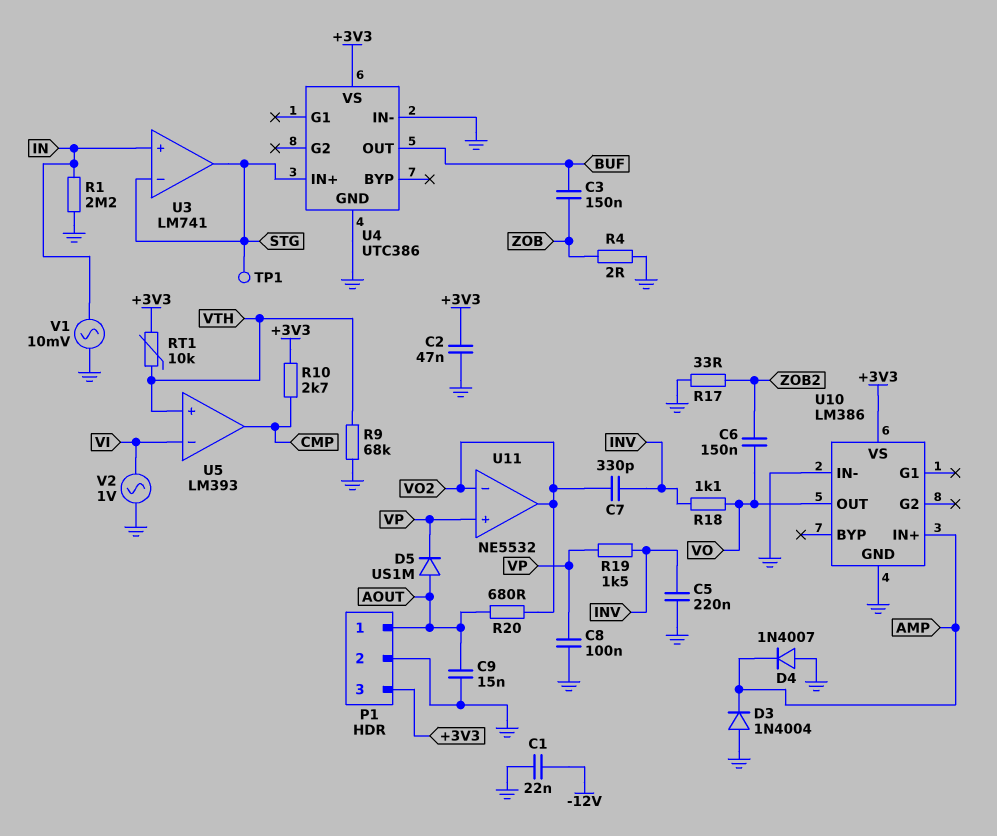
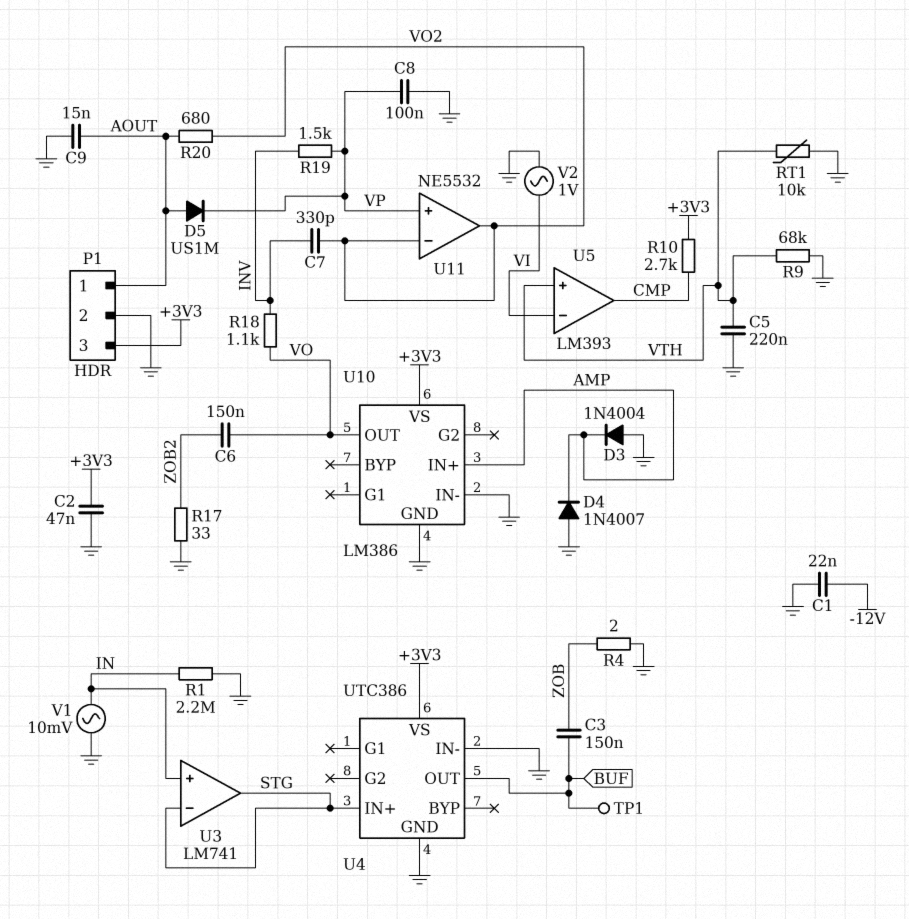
C5: 220nF (GND, INV) -> 220nF (GND, VTH)
RT1: 10k (+3V3, VTH) -> 10k (GND, VTH)
TP1: test point (STG) -> test point (BUF)

